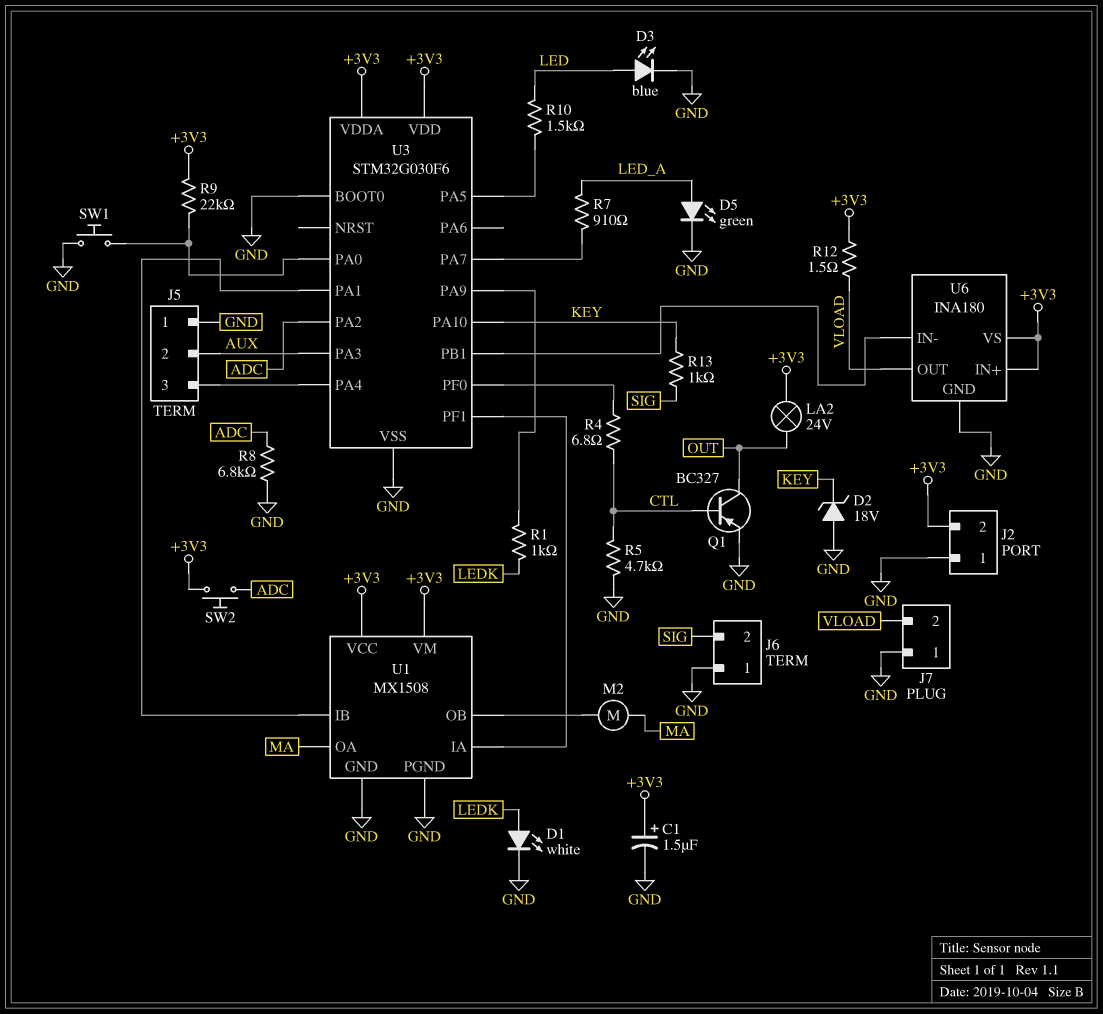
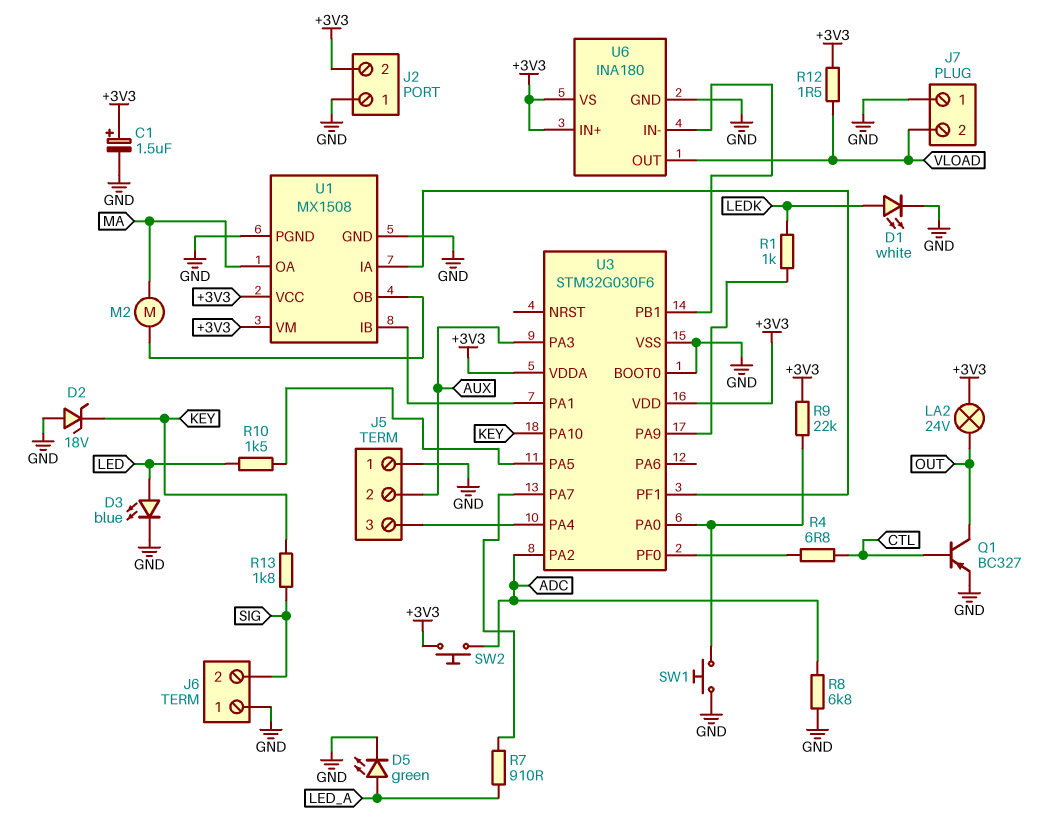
R5: 4.7k (CTL, GND) -> none
R13: 1k (KEY, SIG) -> 1.8k (KEY, SIG)

